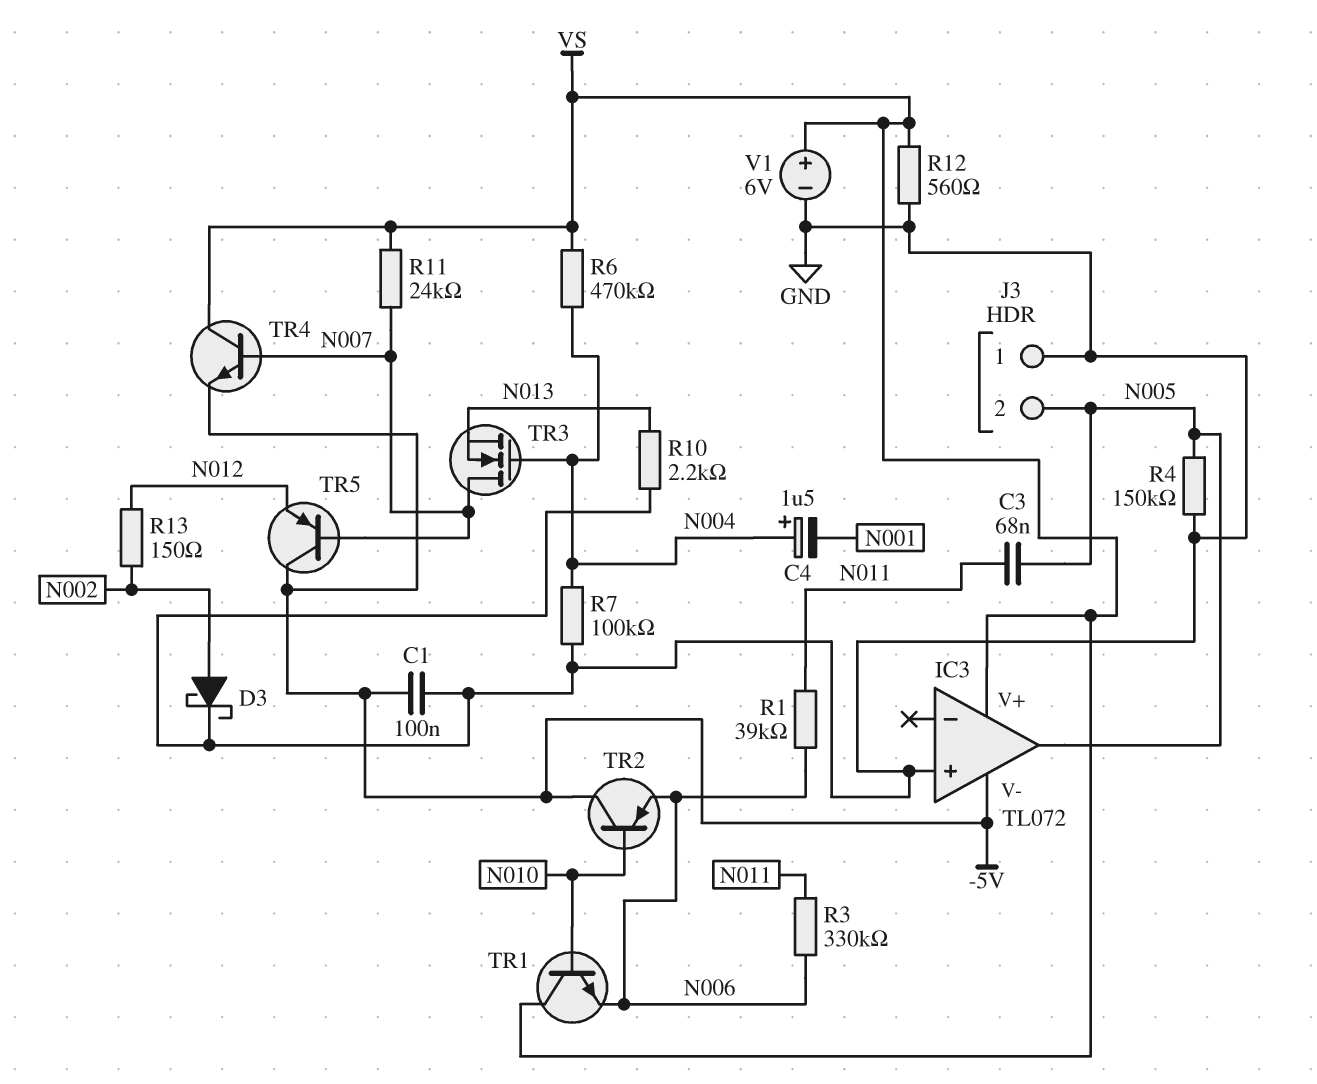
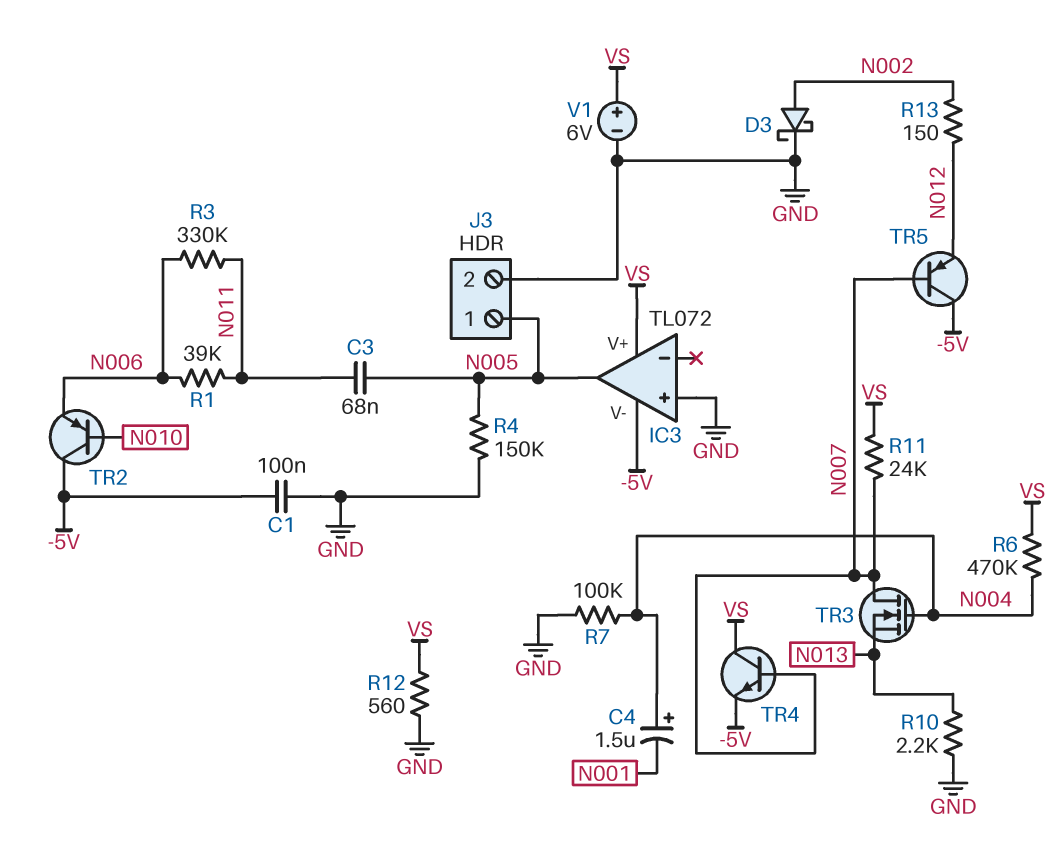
J3 pin 1: GND -> N005
J3 pin 2: N005 -> GND
TR1: NPN (B N010, C VS, E N006) -> none

